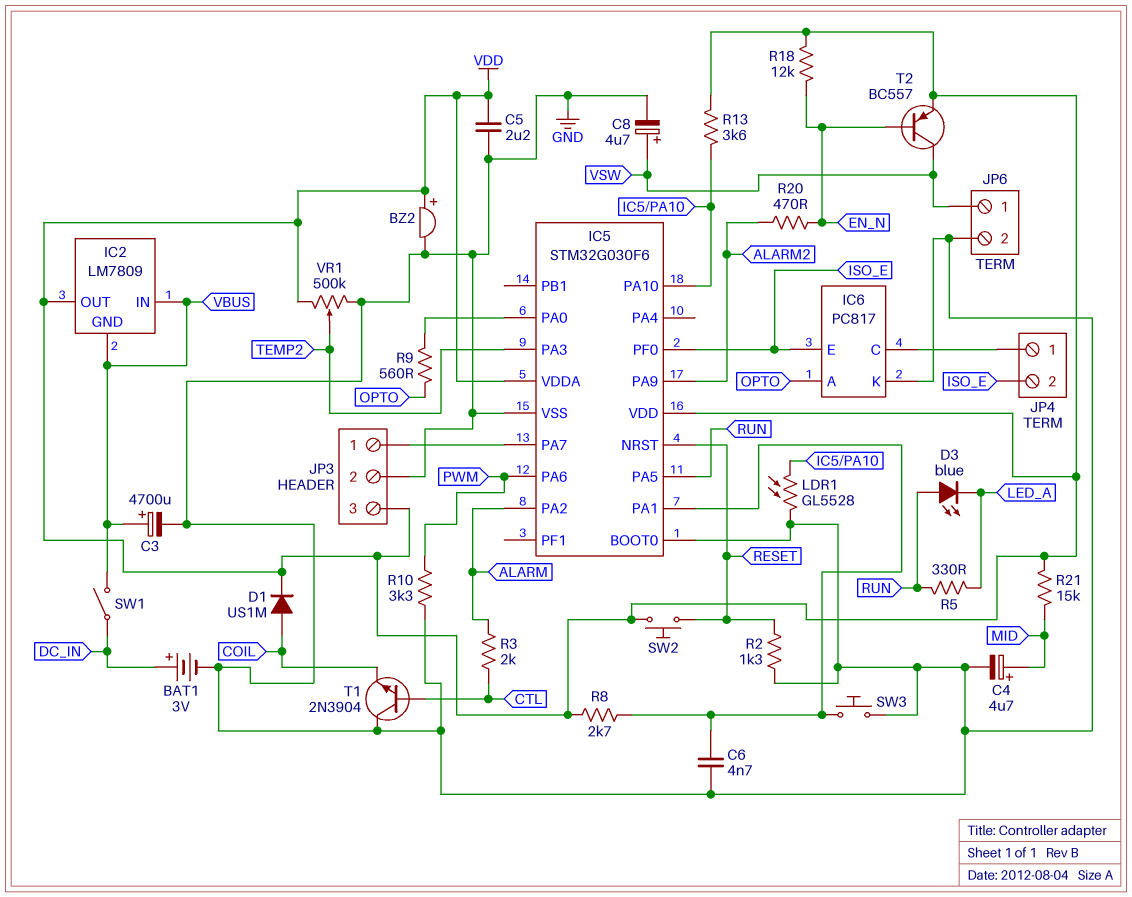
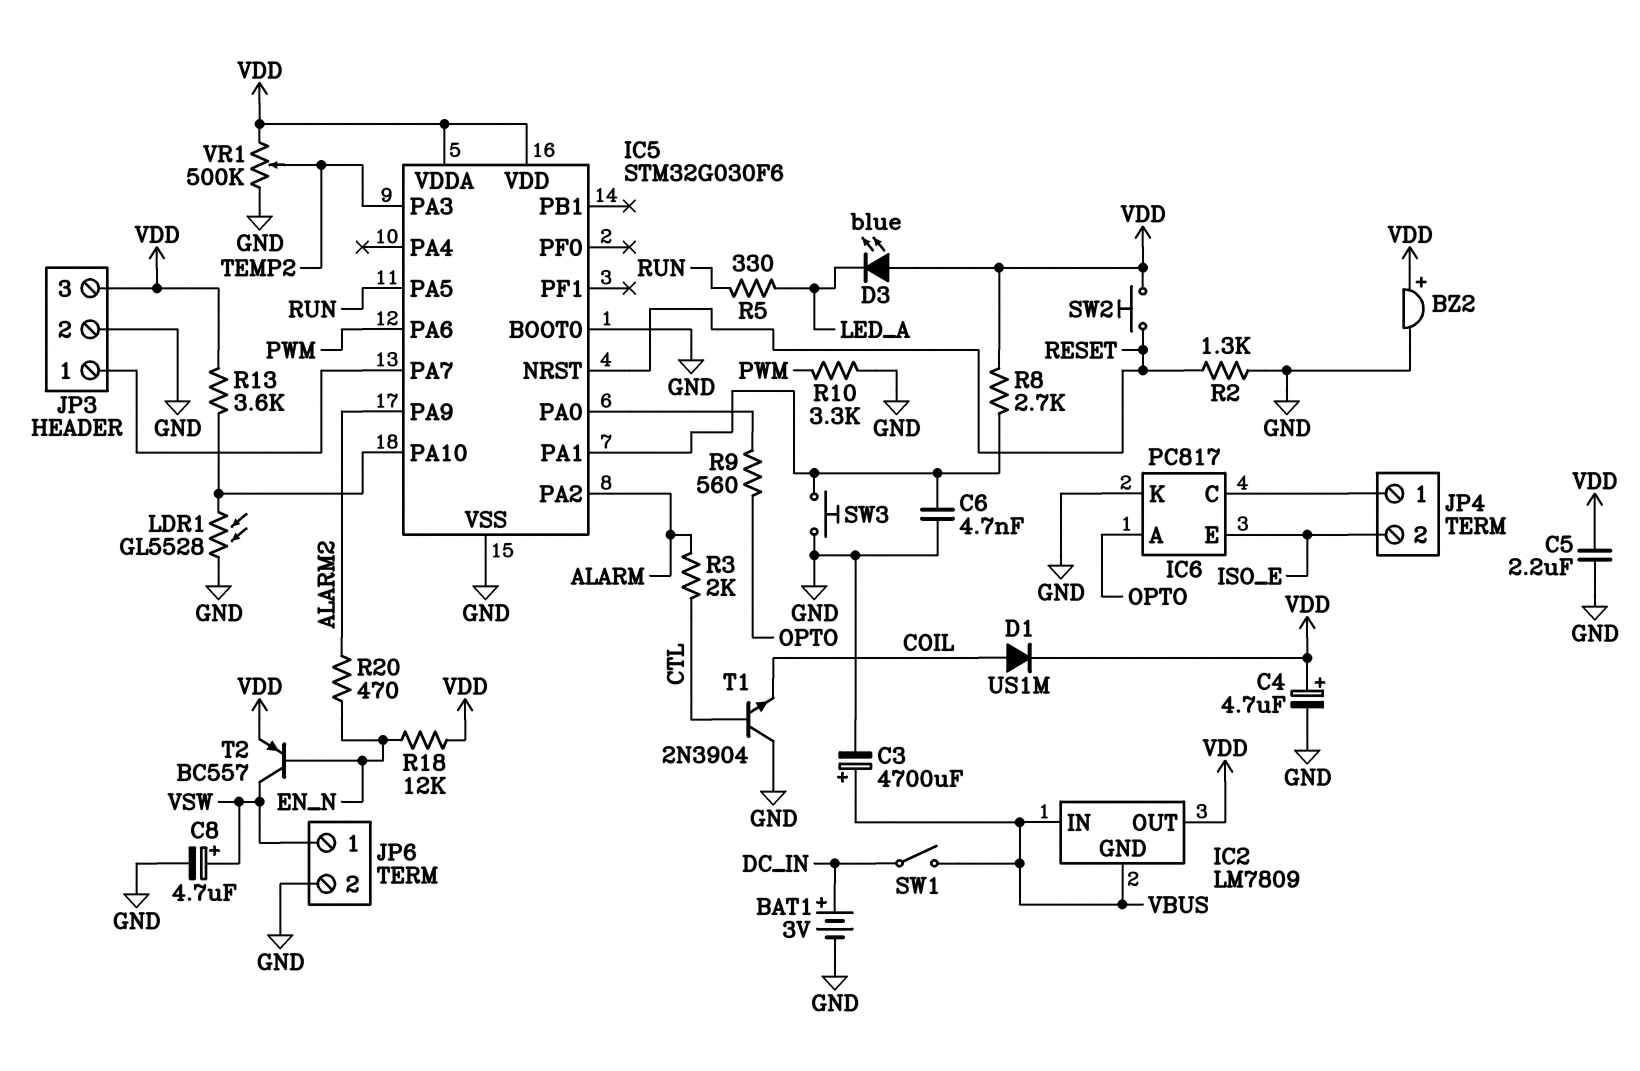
C4: 4.7uF (plus MID, minus GND) -> 4.7uF (plus VDD, minus GND)
D3: LED blue (A RUN, K LED_A) -> LED blue (A VDD, K LED_A)
IC5 pin PF0: ISO_E -> none
R21: 15k (MID, VDD) -> none

